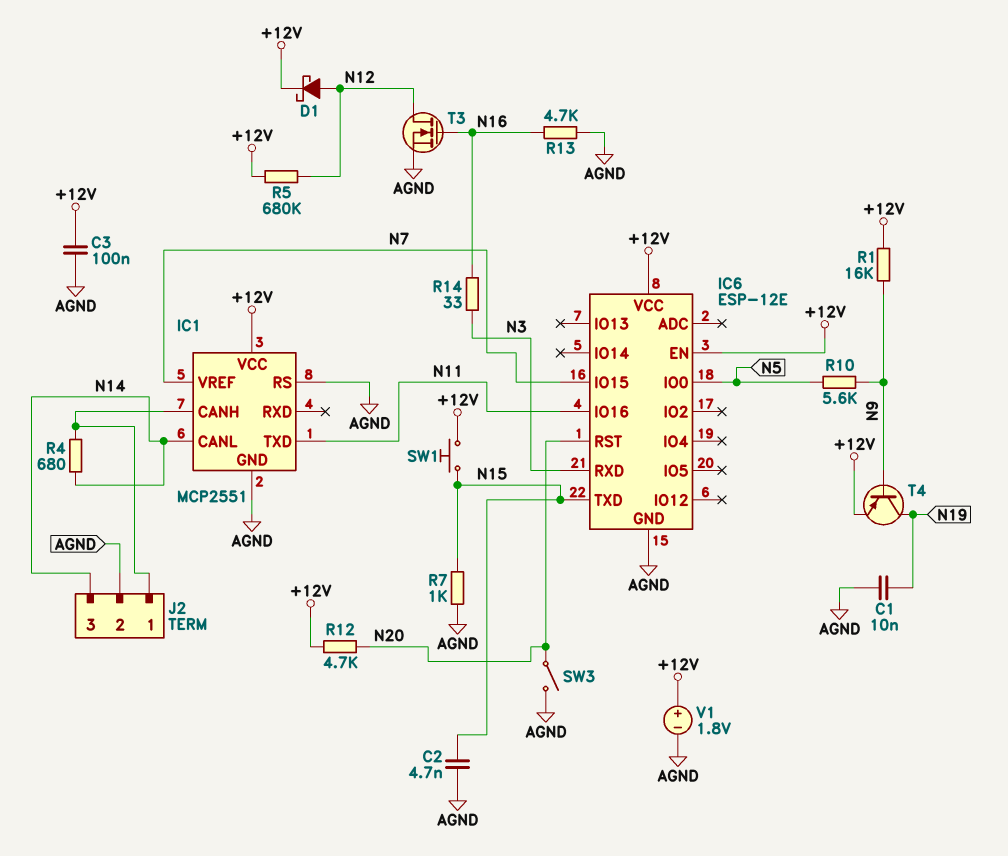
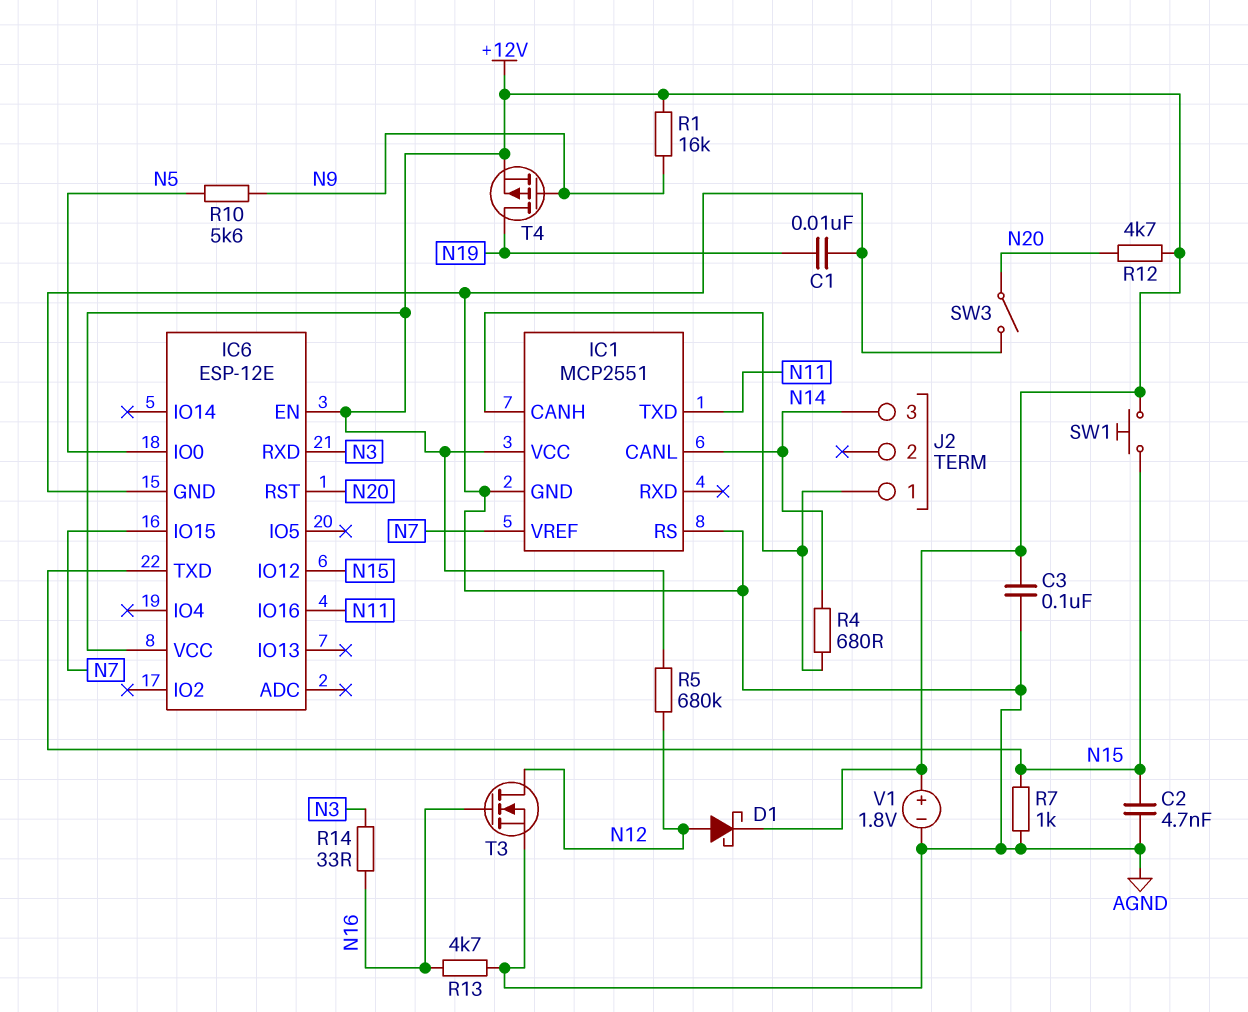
IC6 pin IO12: none -> N15
J2 pin 2: AGND -> none
T4: PNP (B N9, C N19, E +12V) -> PMOS (G N9, D N19, S +12V)

